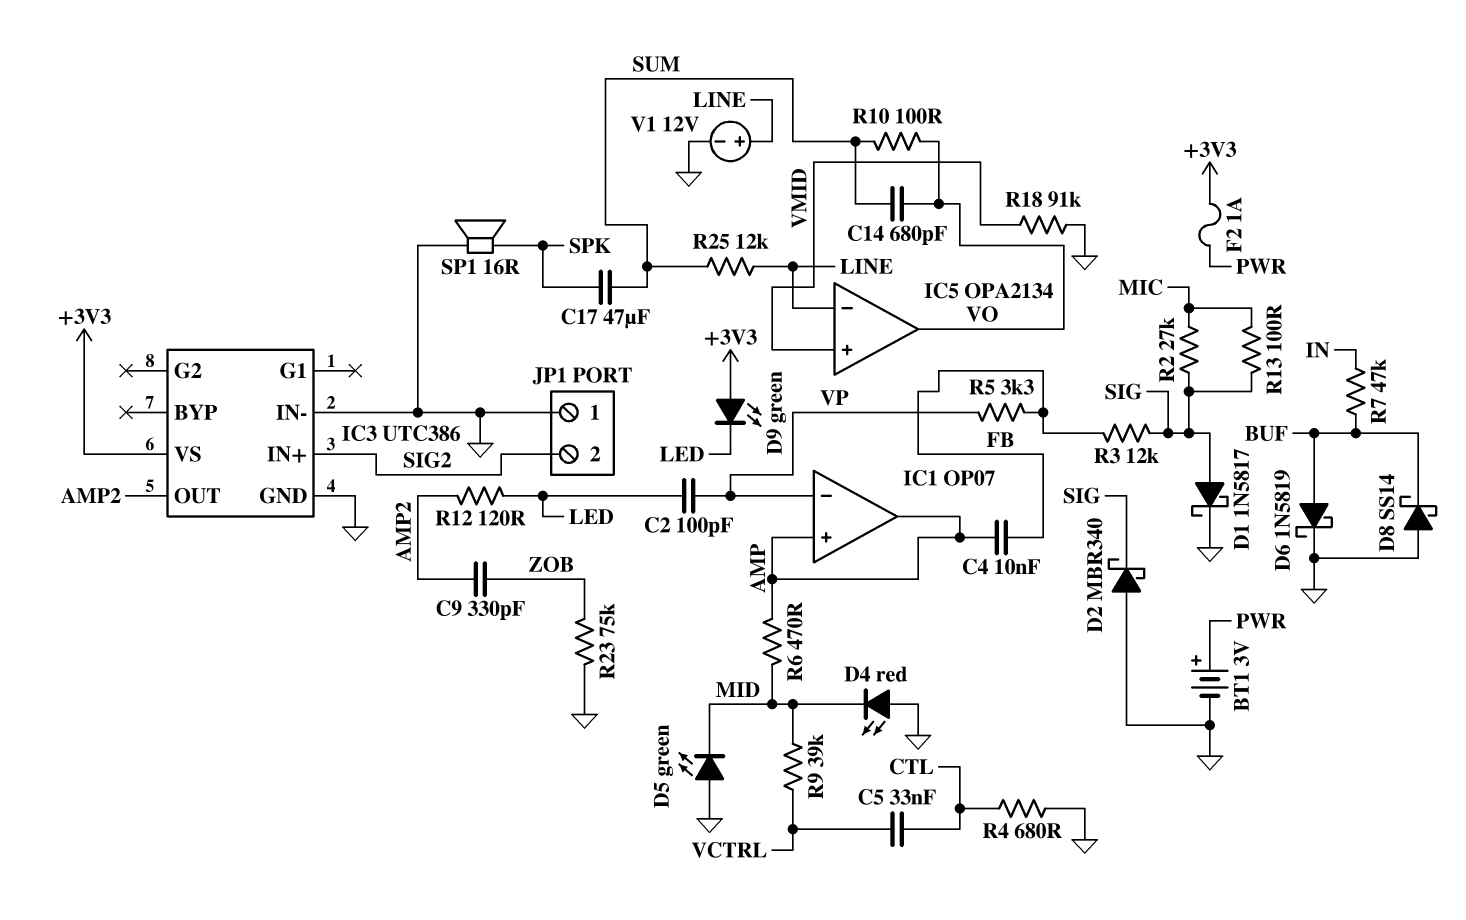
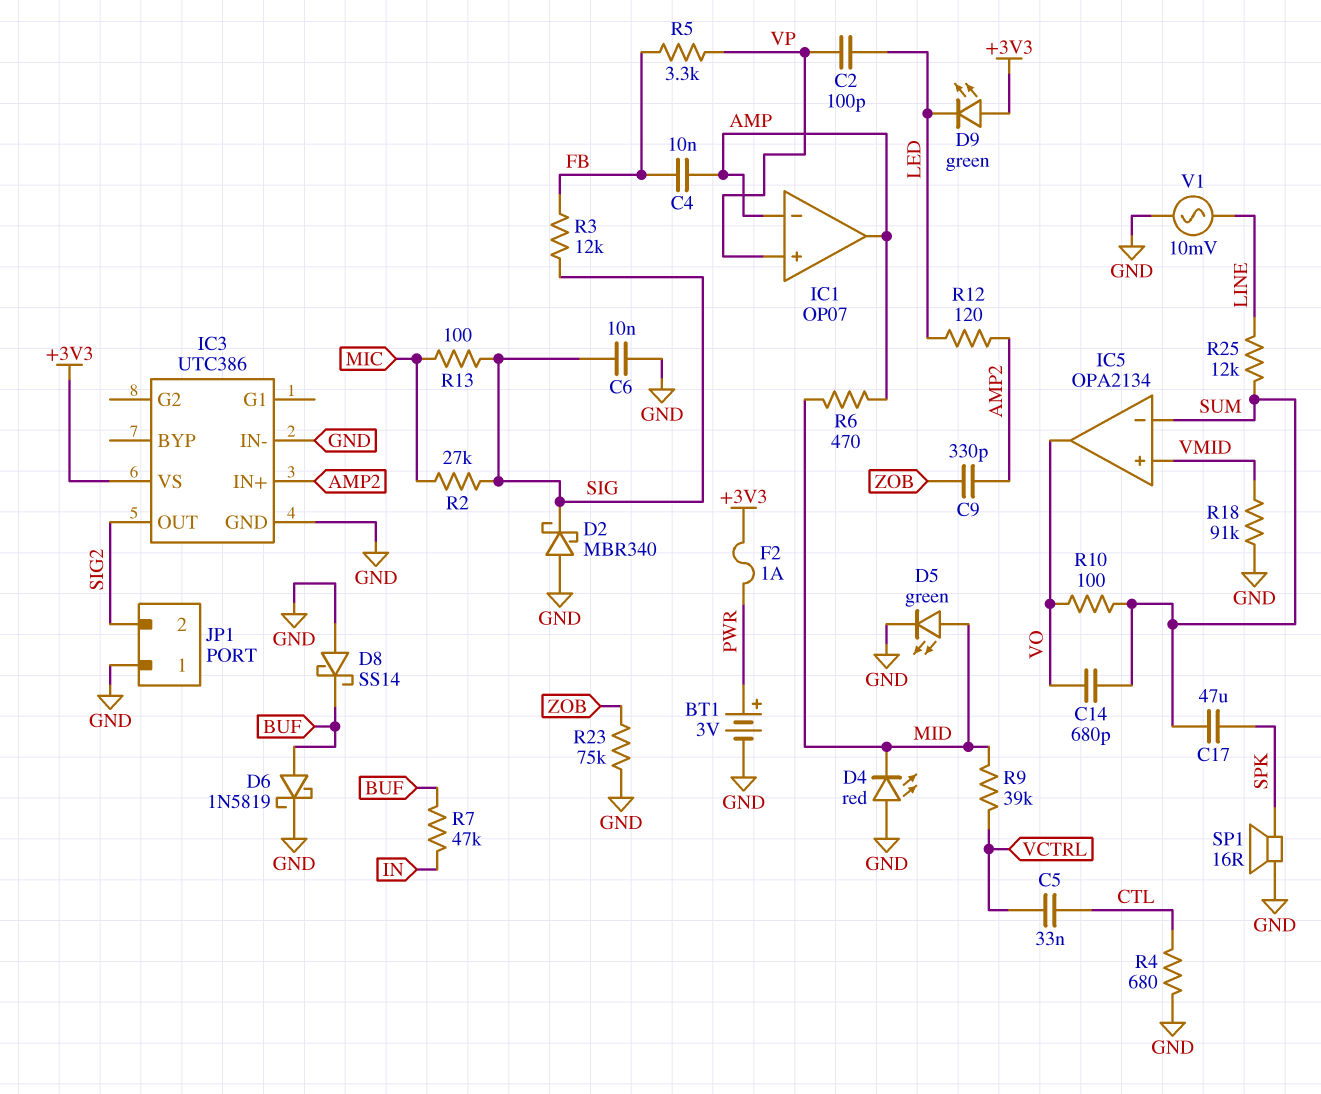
C6: none -> 10nF (GND, SIG)
D1: schottky 1N5817 (A SIG, K GND) -> none
D5: LED green (A GND, K MID) -> LED green (A MID, K GND)
IC1 pin in+: AMP -> VP
IC1 pin in-: VP -> AMP
IC3 pin IN+: SIG2 -> AMP2
IC3 pin OUT: AMP2 -> SIG2
IC5 pin in-: LINE -> SUM
V1: 12V (plus LINE, minus GND) -> AC 10mV (GND, LINE)

